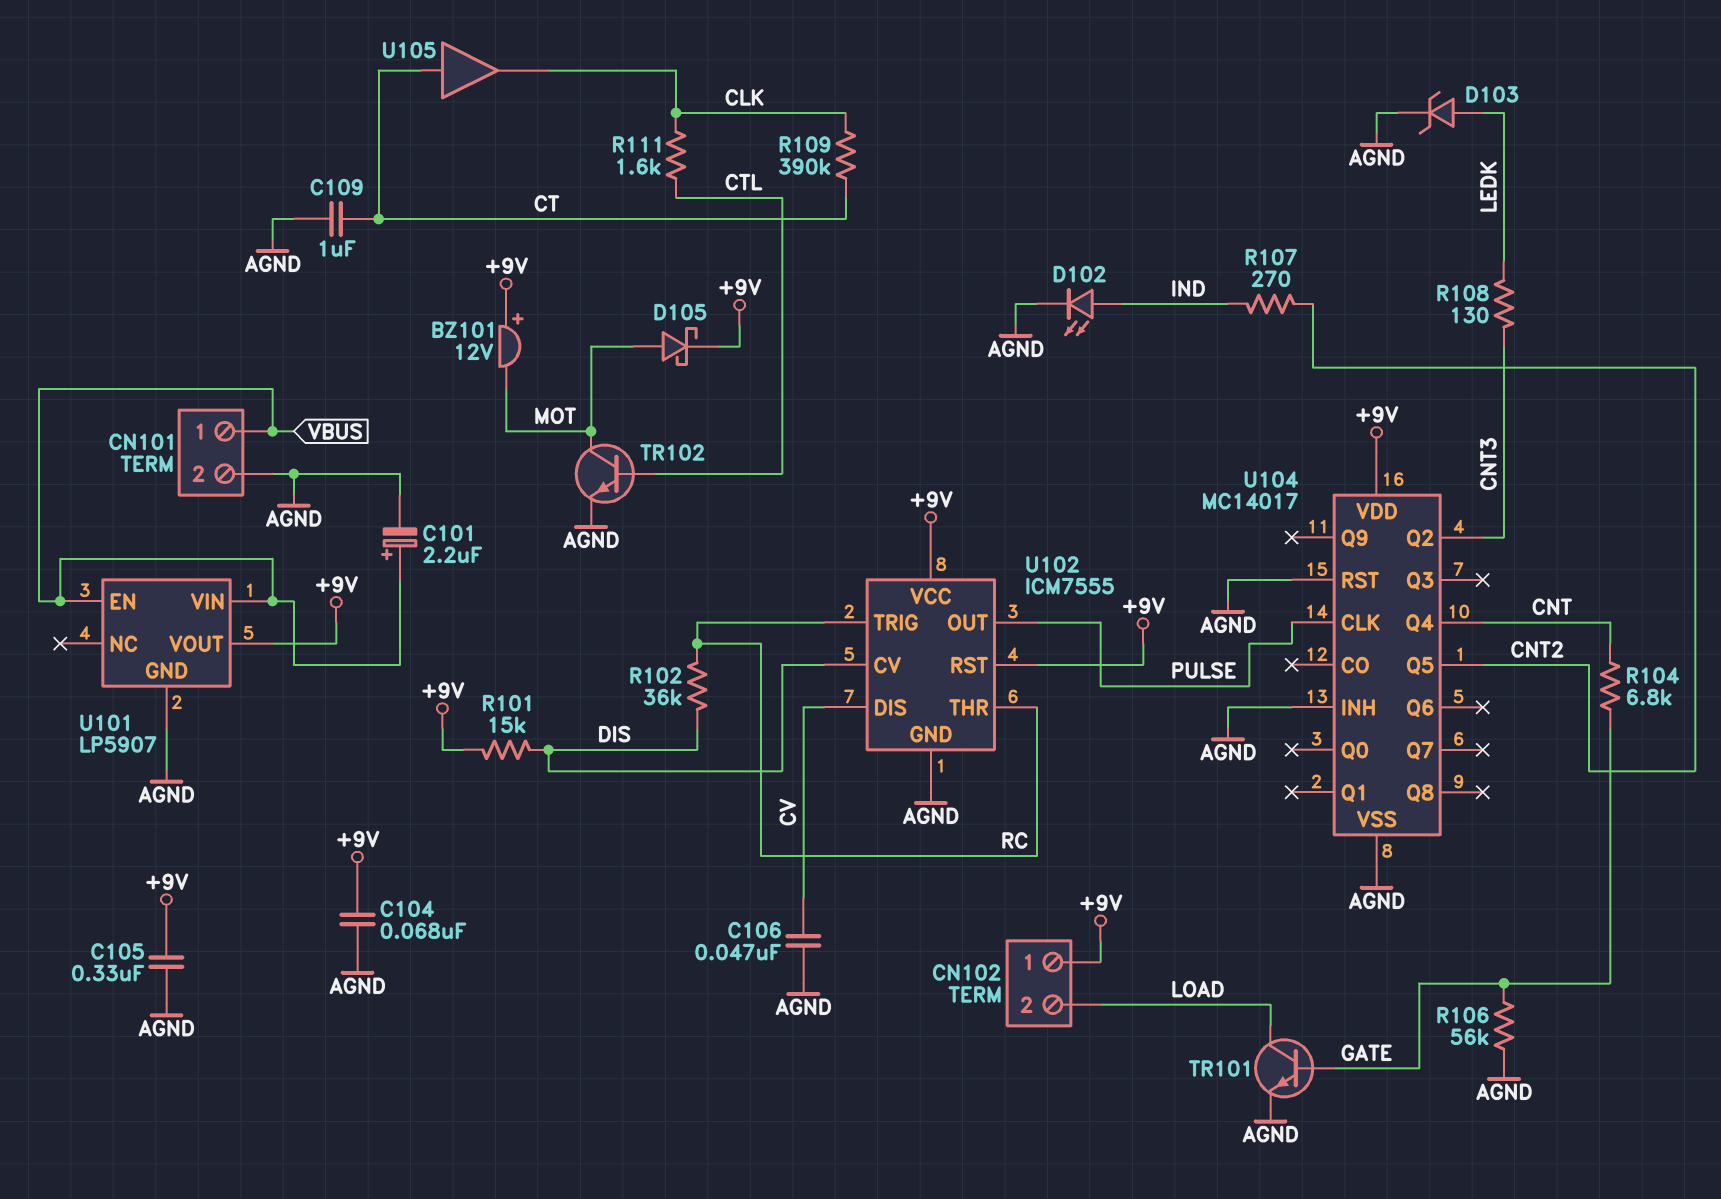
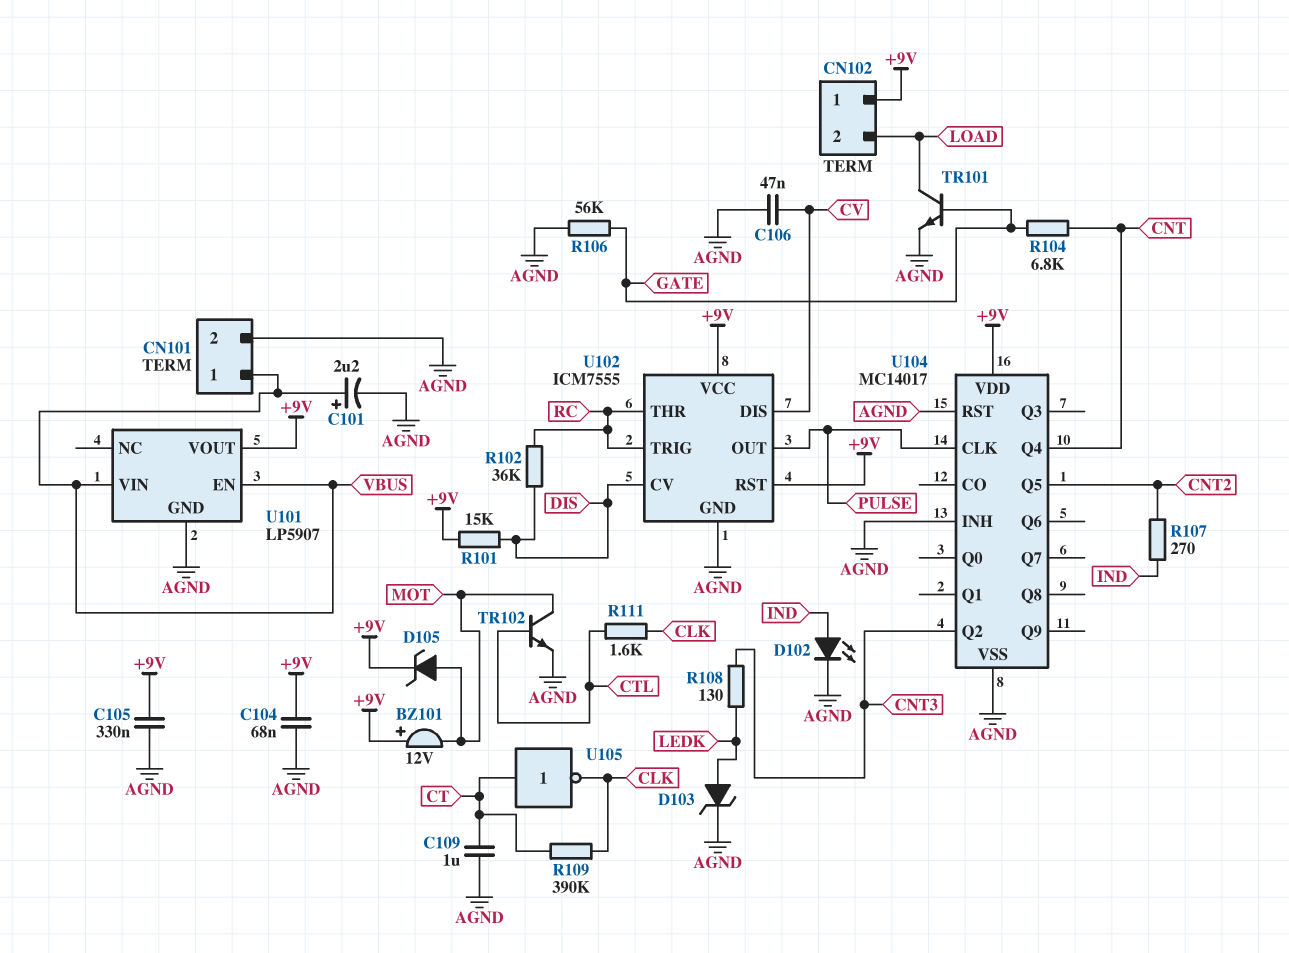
D105: schottky (A MOT, K +9V) -> zener (A MOT, K +9V)
U105: buffer (in CT, out CLK) -> NOT (in CT, out CLK)

